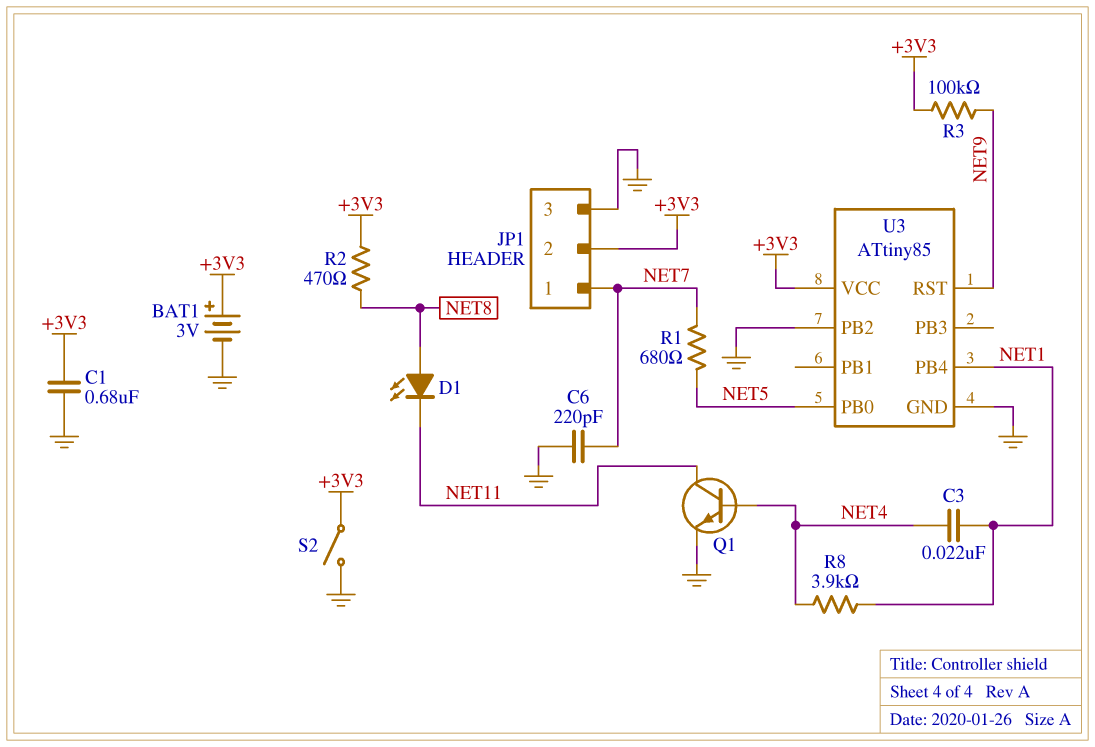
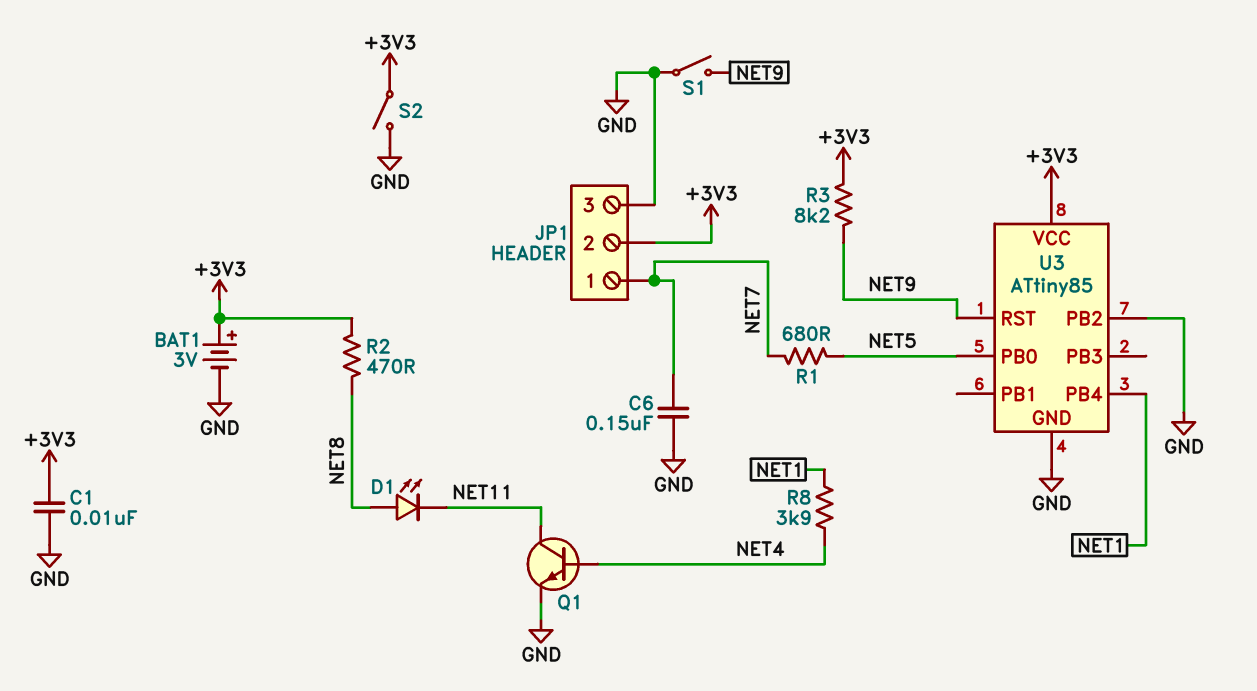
C1: 680nF (+3V3, GND) -> 10nF (+3V3, GND)
C3: 22nF (NET1, NET4) -> none
C6: 220pF (GND, NET7) -> 150nF (GND, NET7)
R3: 100k (+3V3, NET9) -> 8.2k (+3V3, NET9)
S1: none -> switch (GND, NET9)

